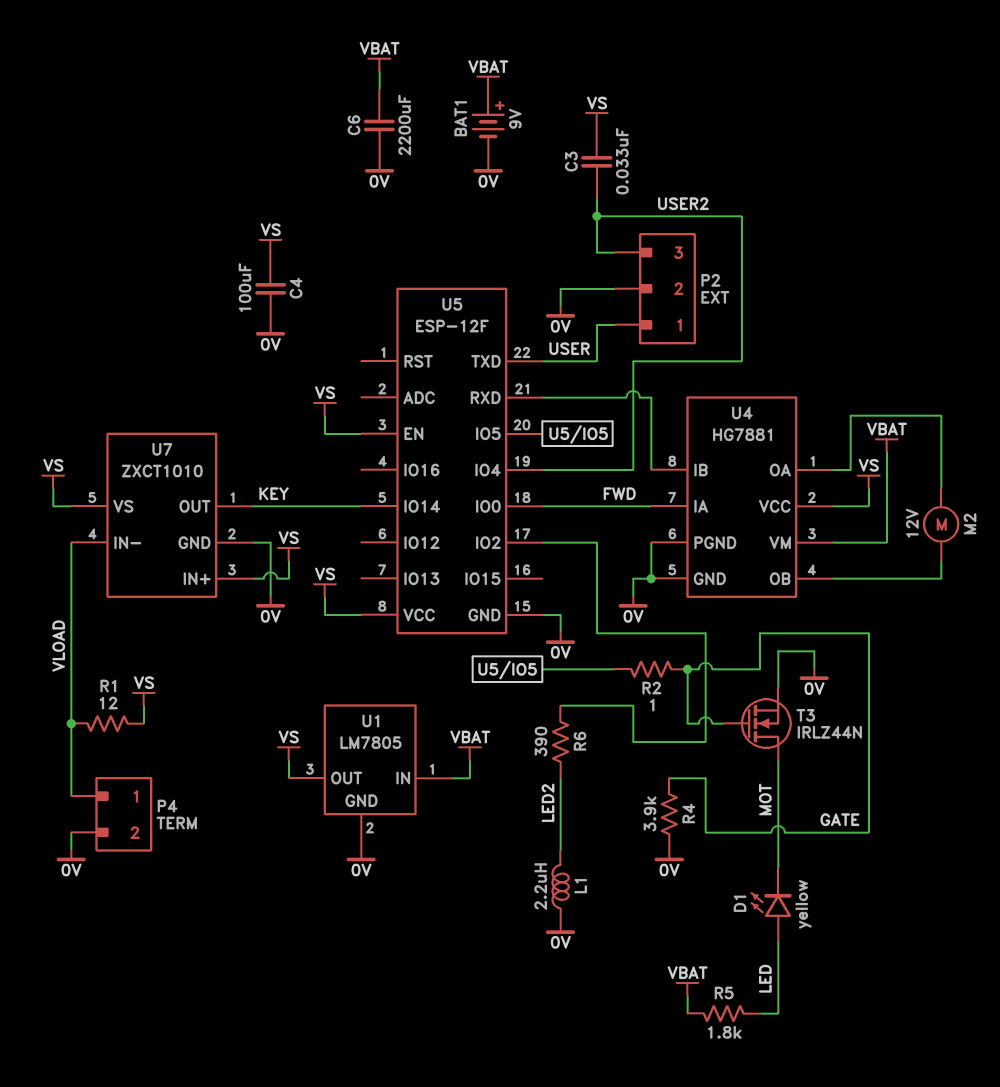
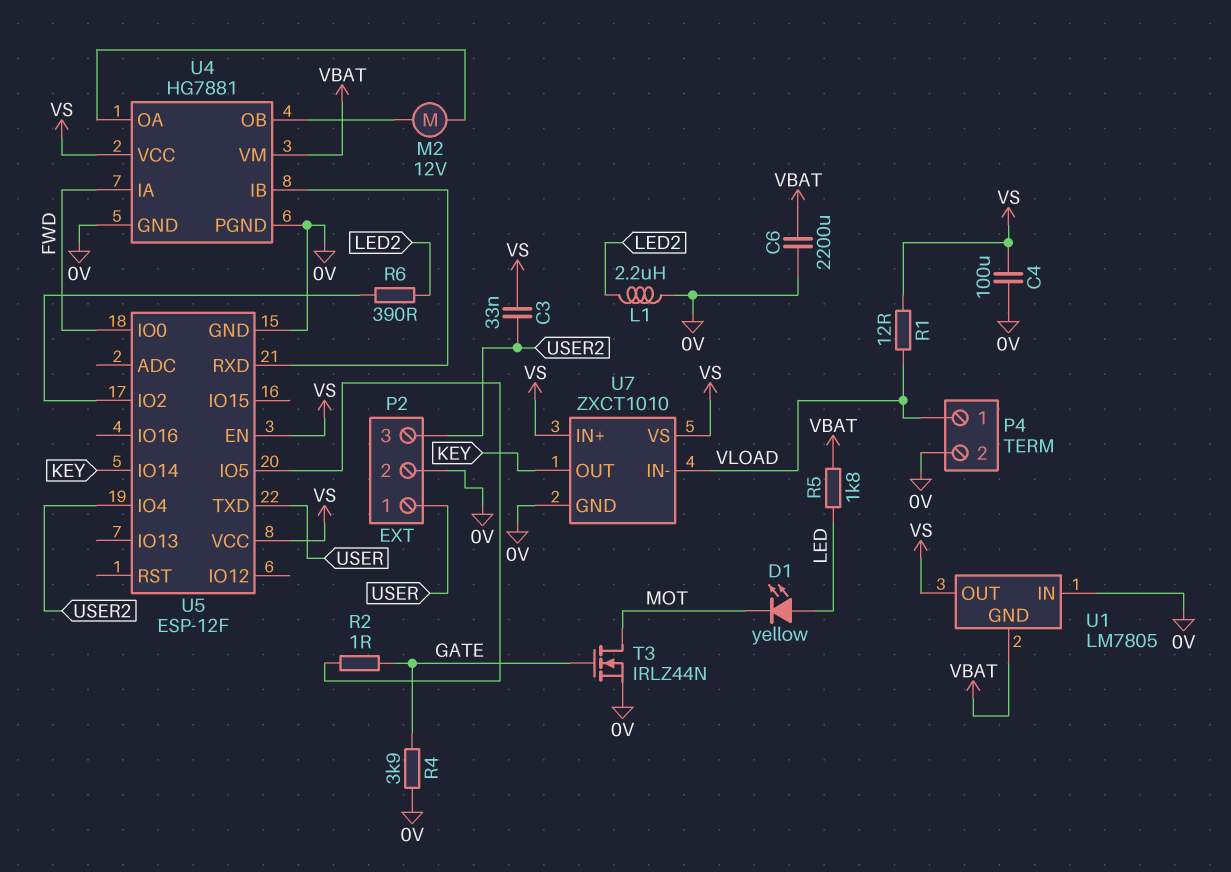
BAT1: 9V (plus VBAT, minus 0V) -> none
U1 pin GND: 0V -> VBAT
U1 pin IN: VBAT -> 0V

